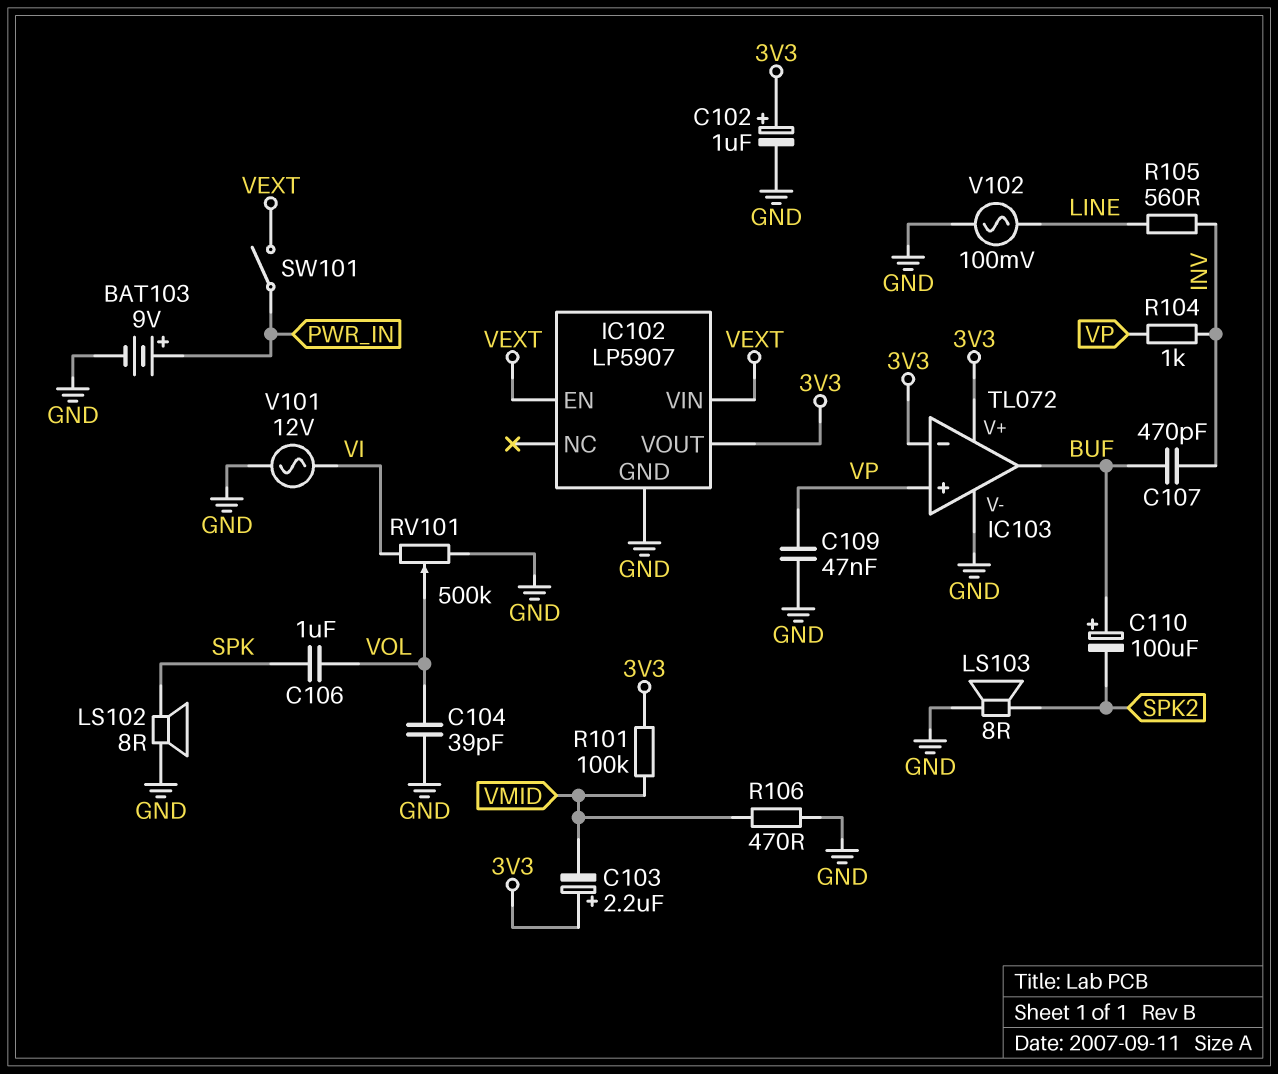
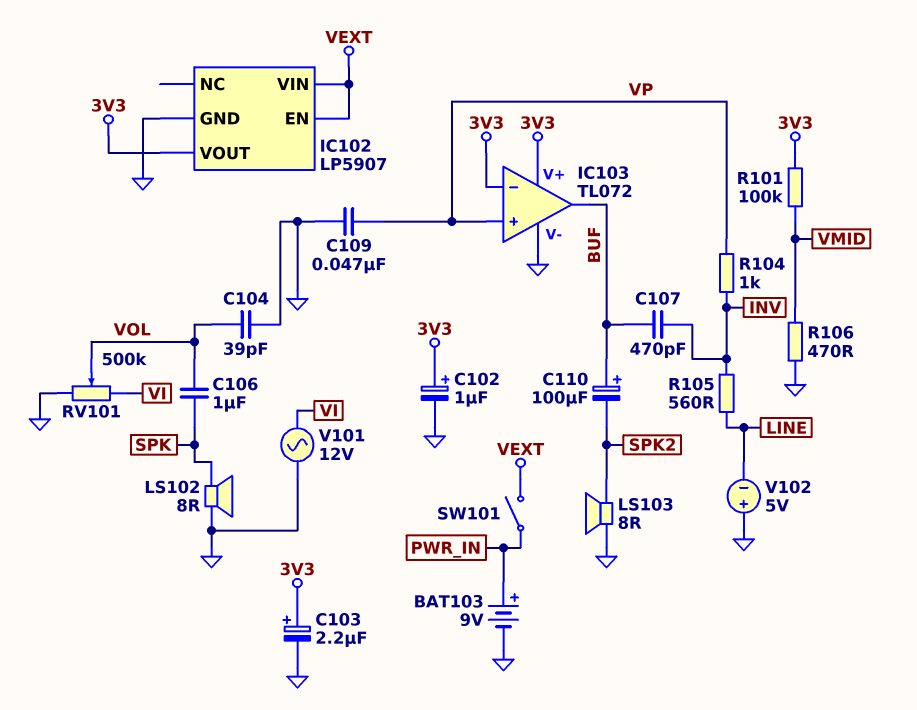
C103: 2.2uF (plus 3V3, minus VMID) -> 2.2uF (plus 3V3, minus GND)
V102: AC 100mV (GND, LINE) -> 5V (plus GND, minus LINE)

